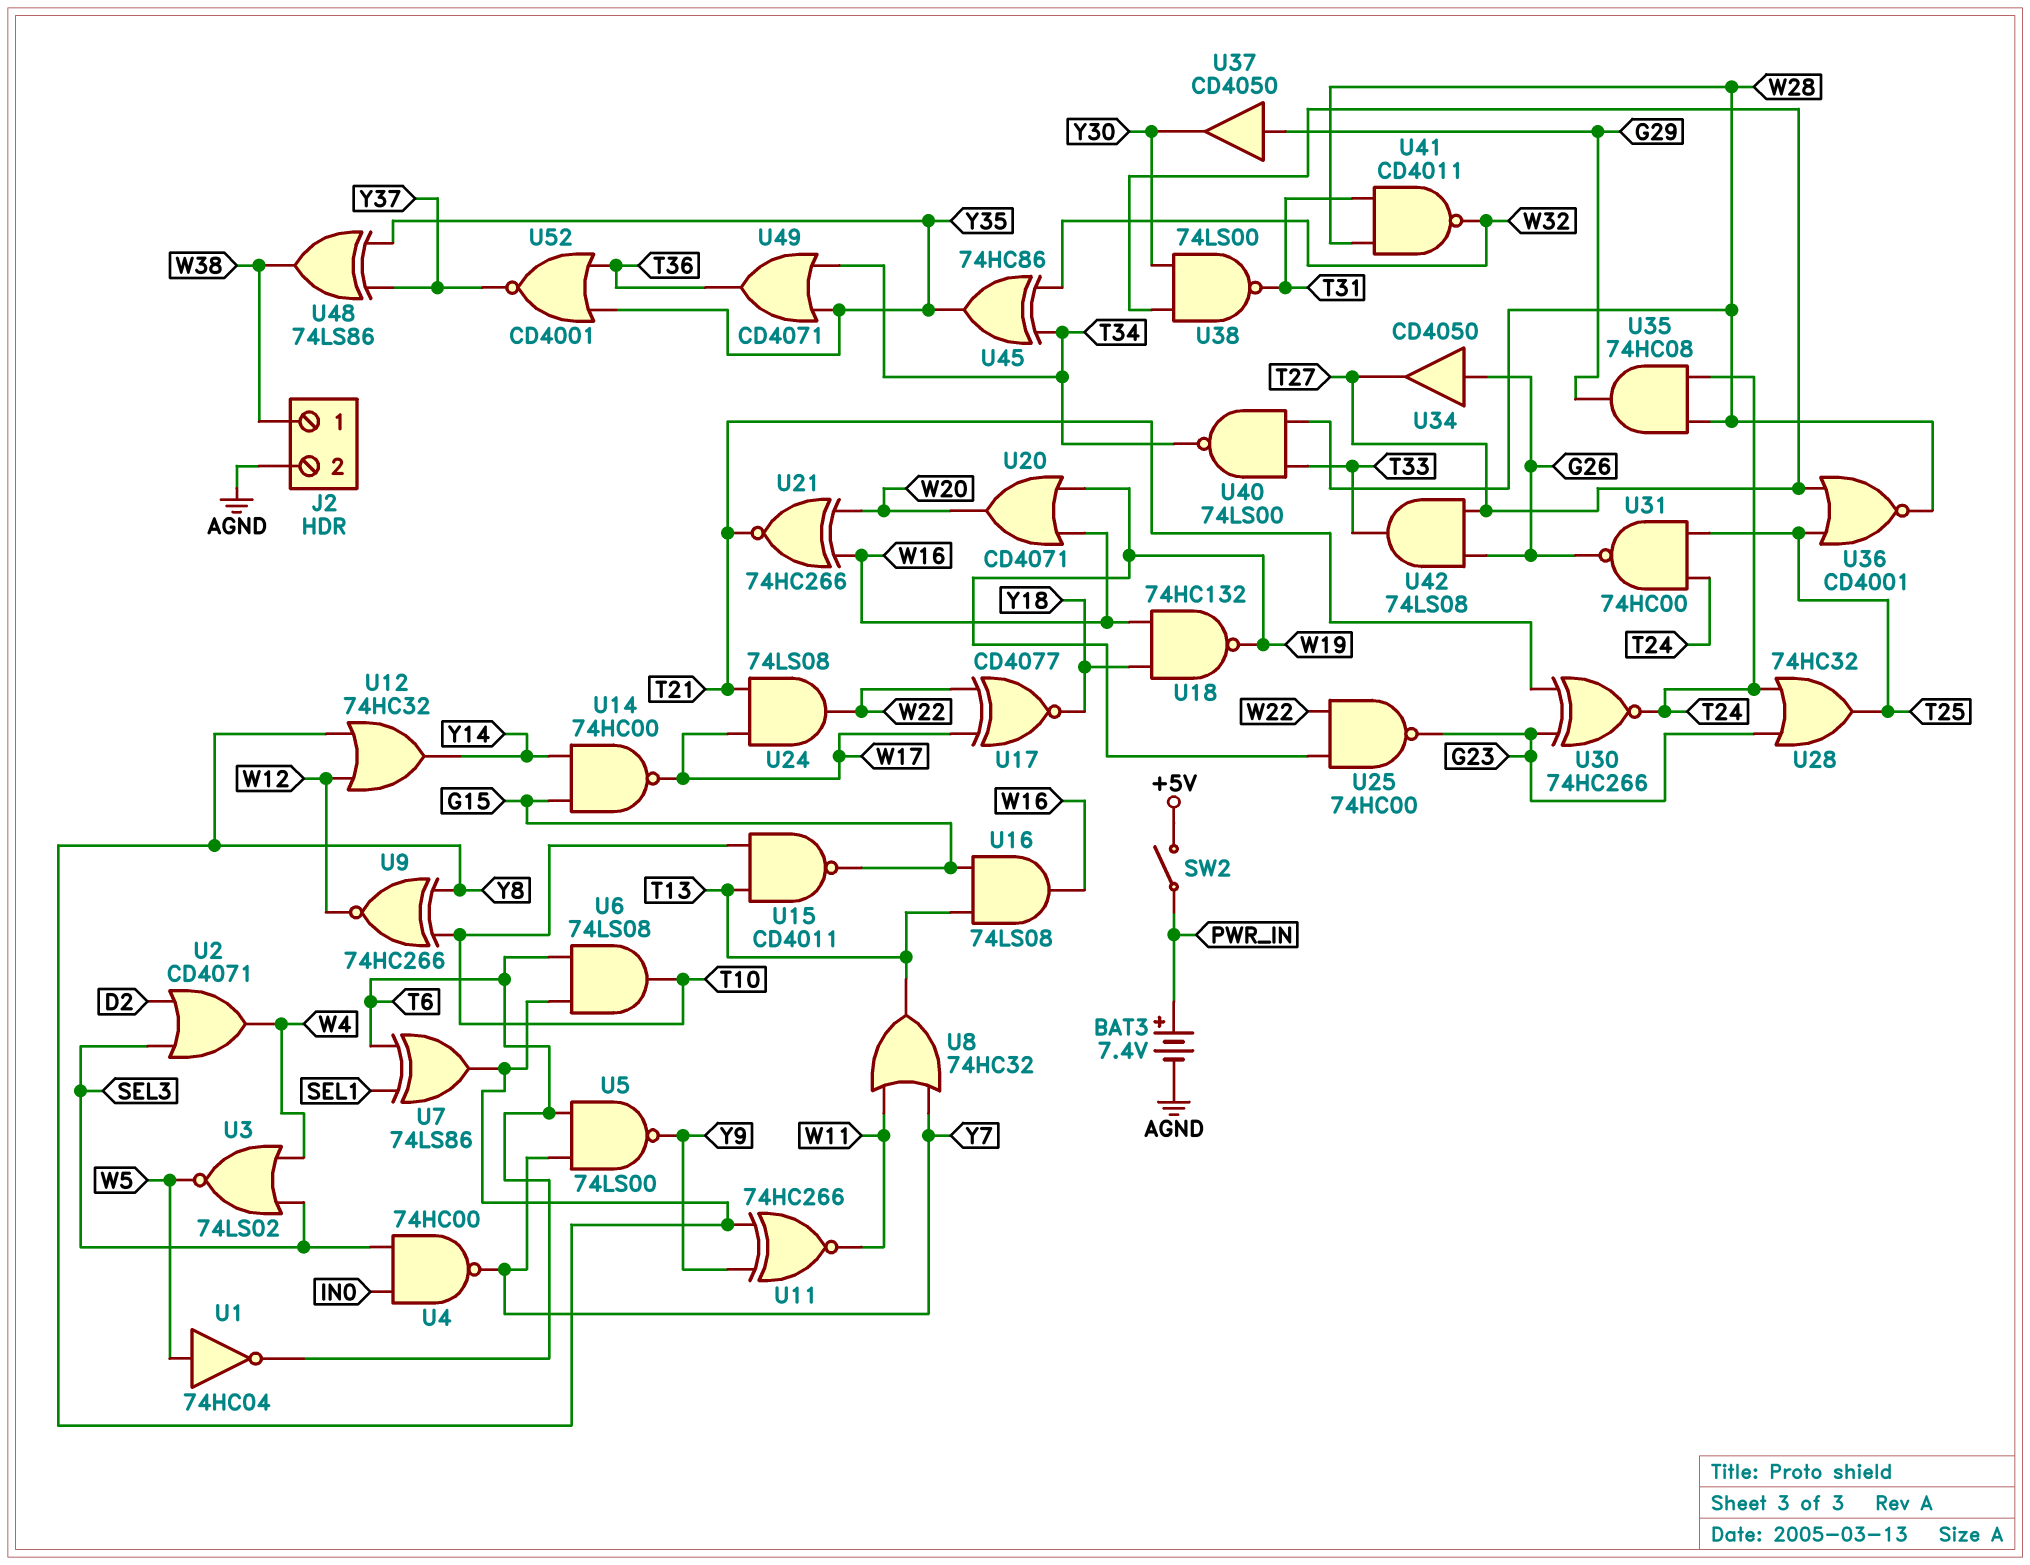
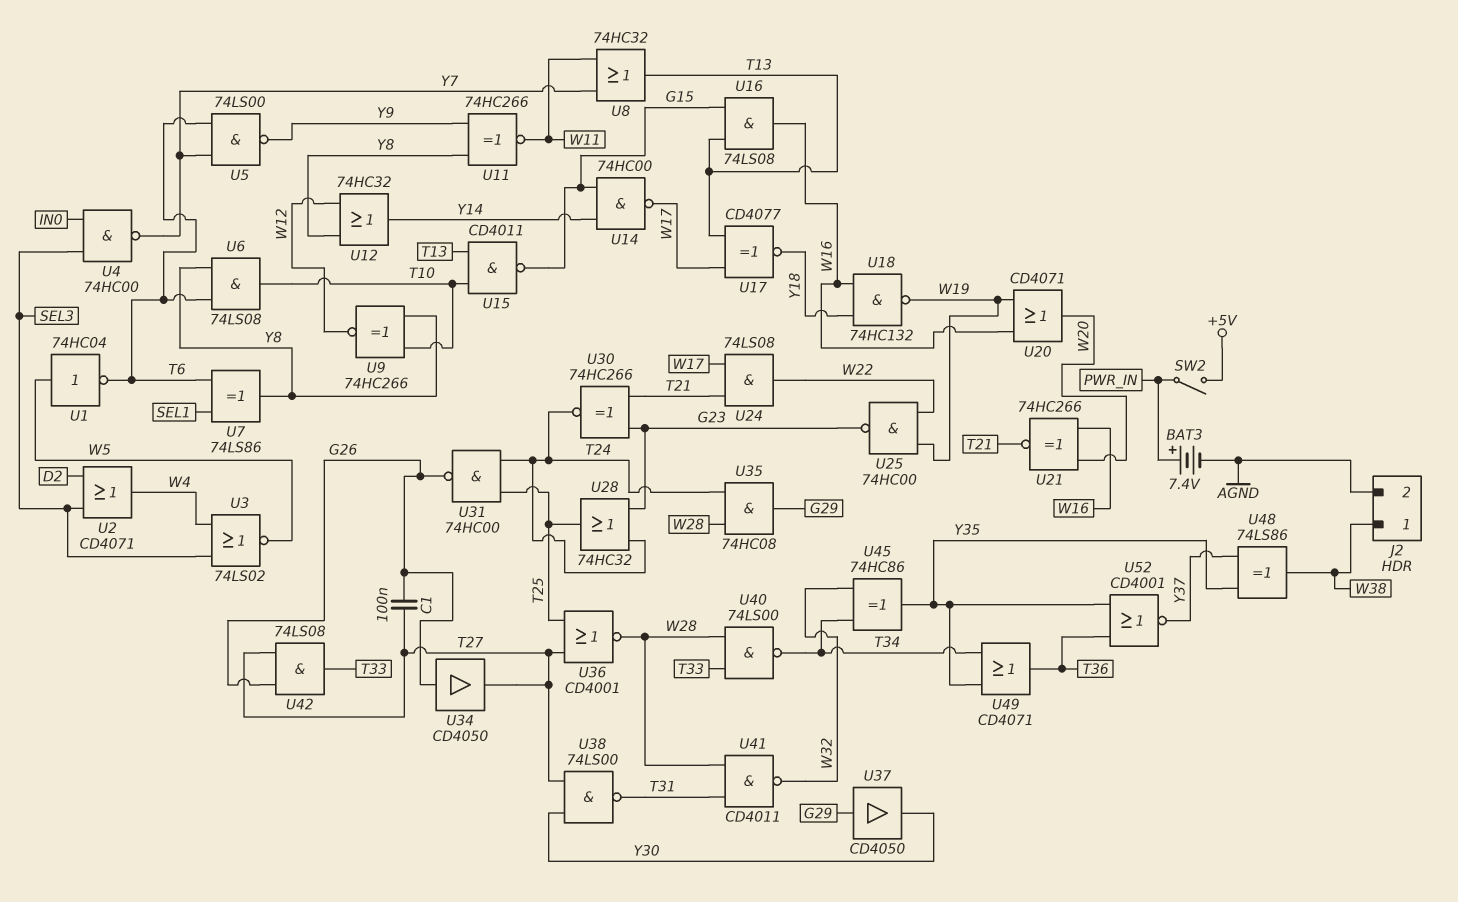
C1: none -> 100nF (G26, T27)
U17: XNOR CD4077 (in W17, in W22, out Y18) -> XNOR CD4077 (in T13, in W17, out Y18)

